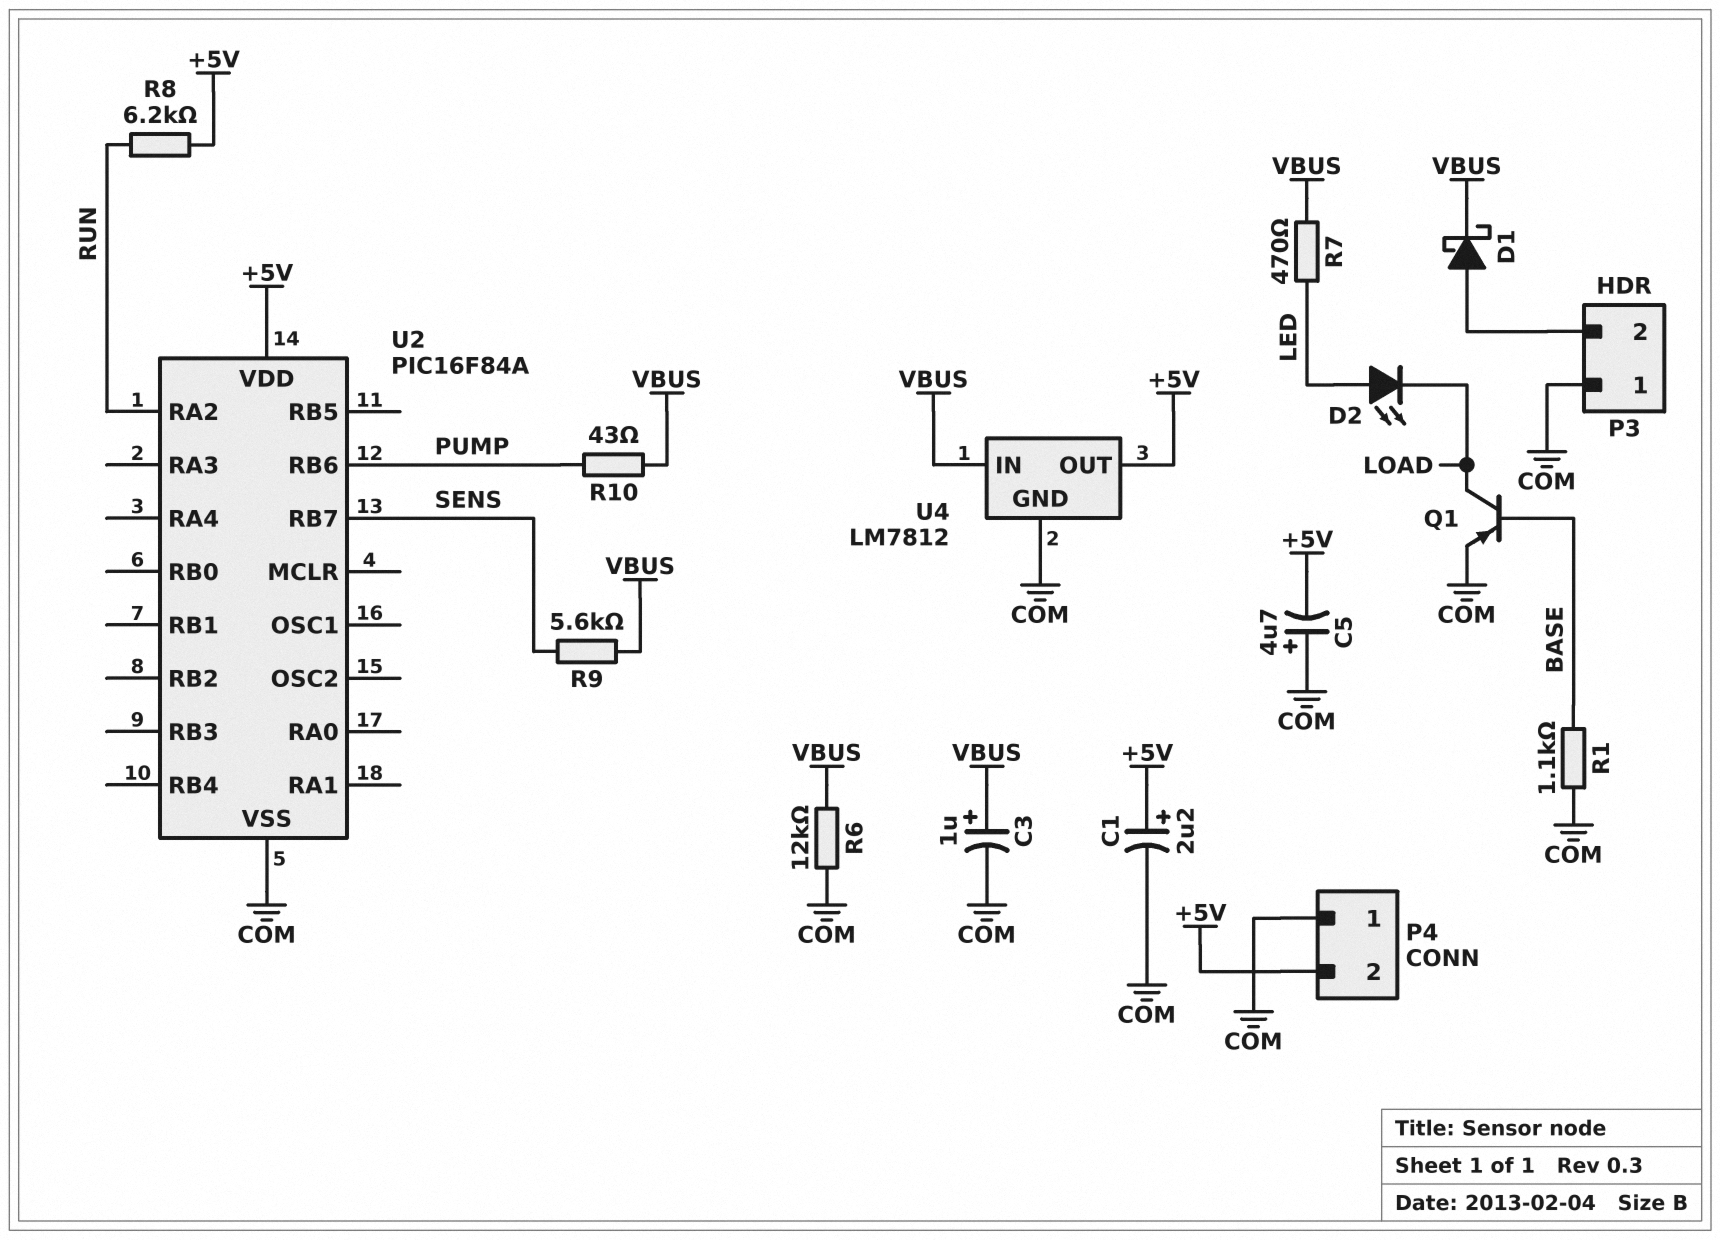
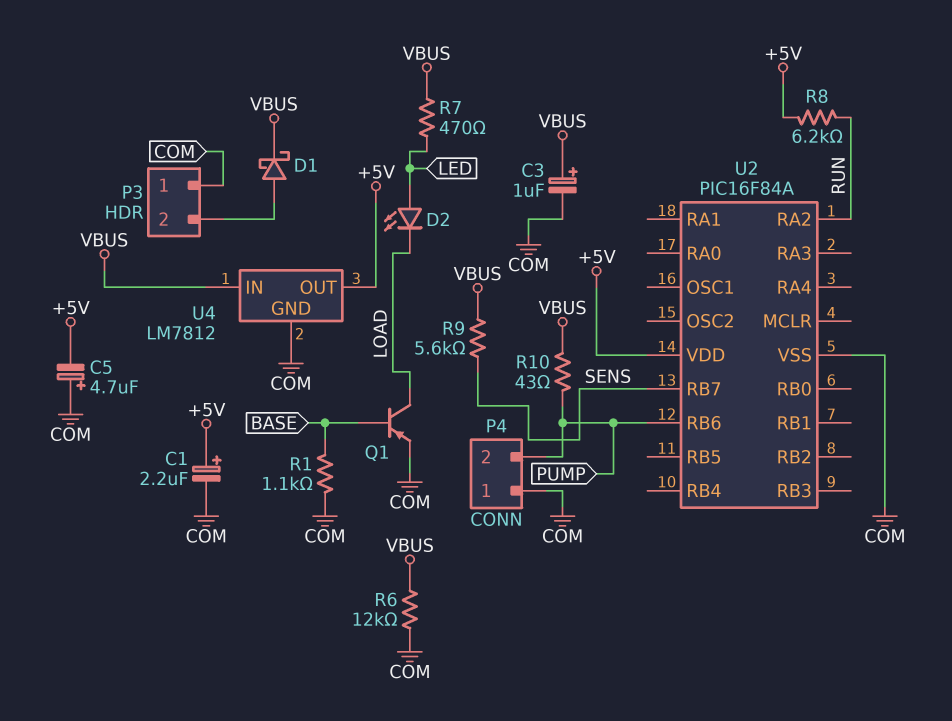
P4 pin 2: +5V -> PUMP

